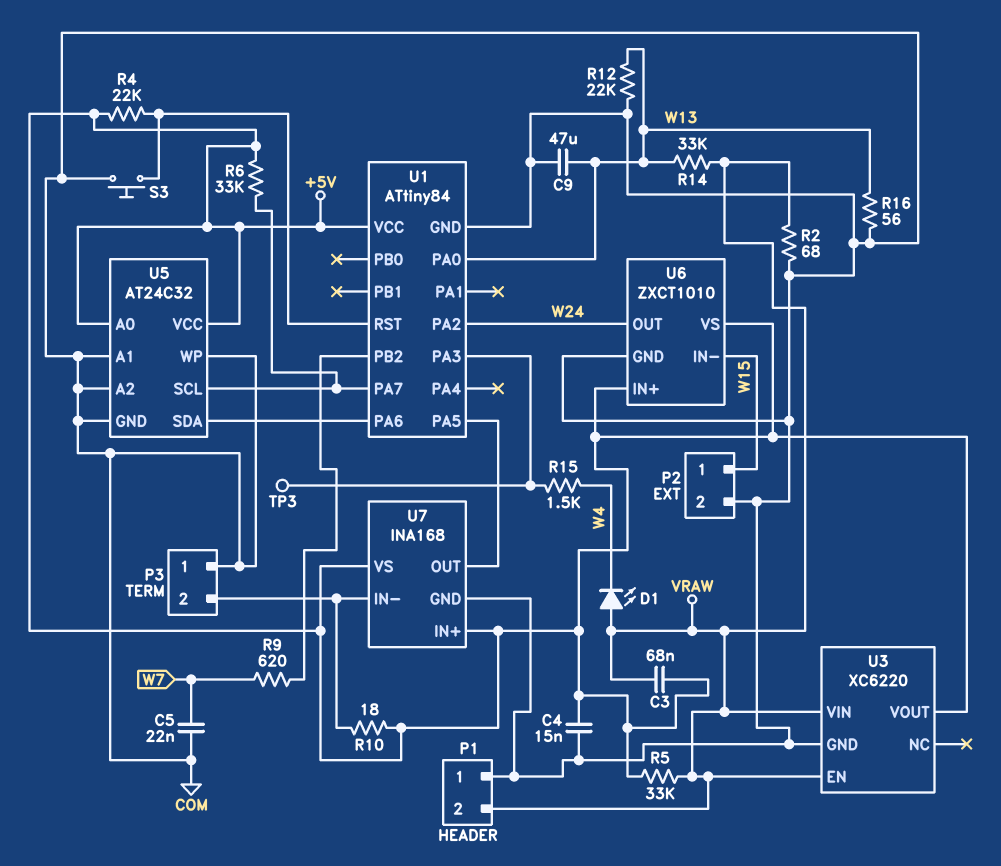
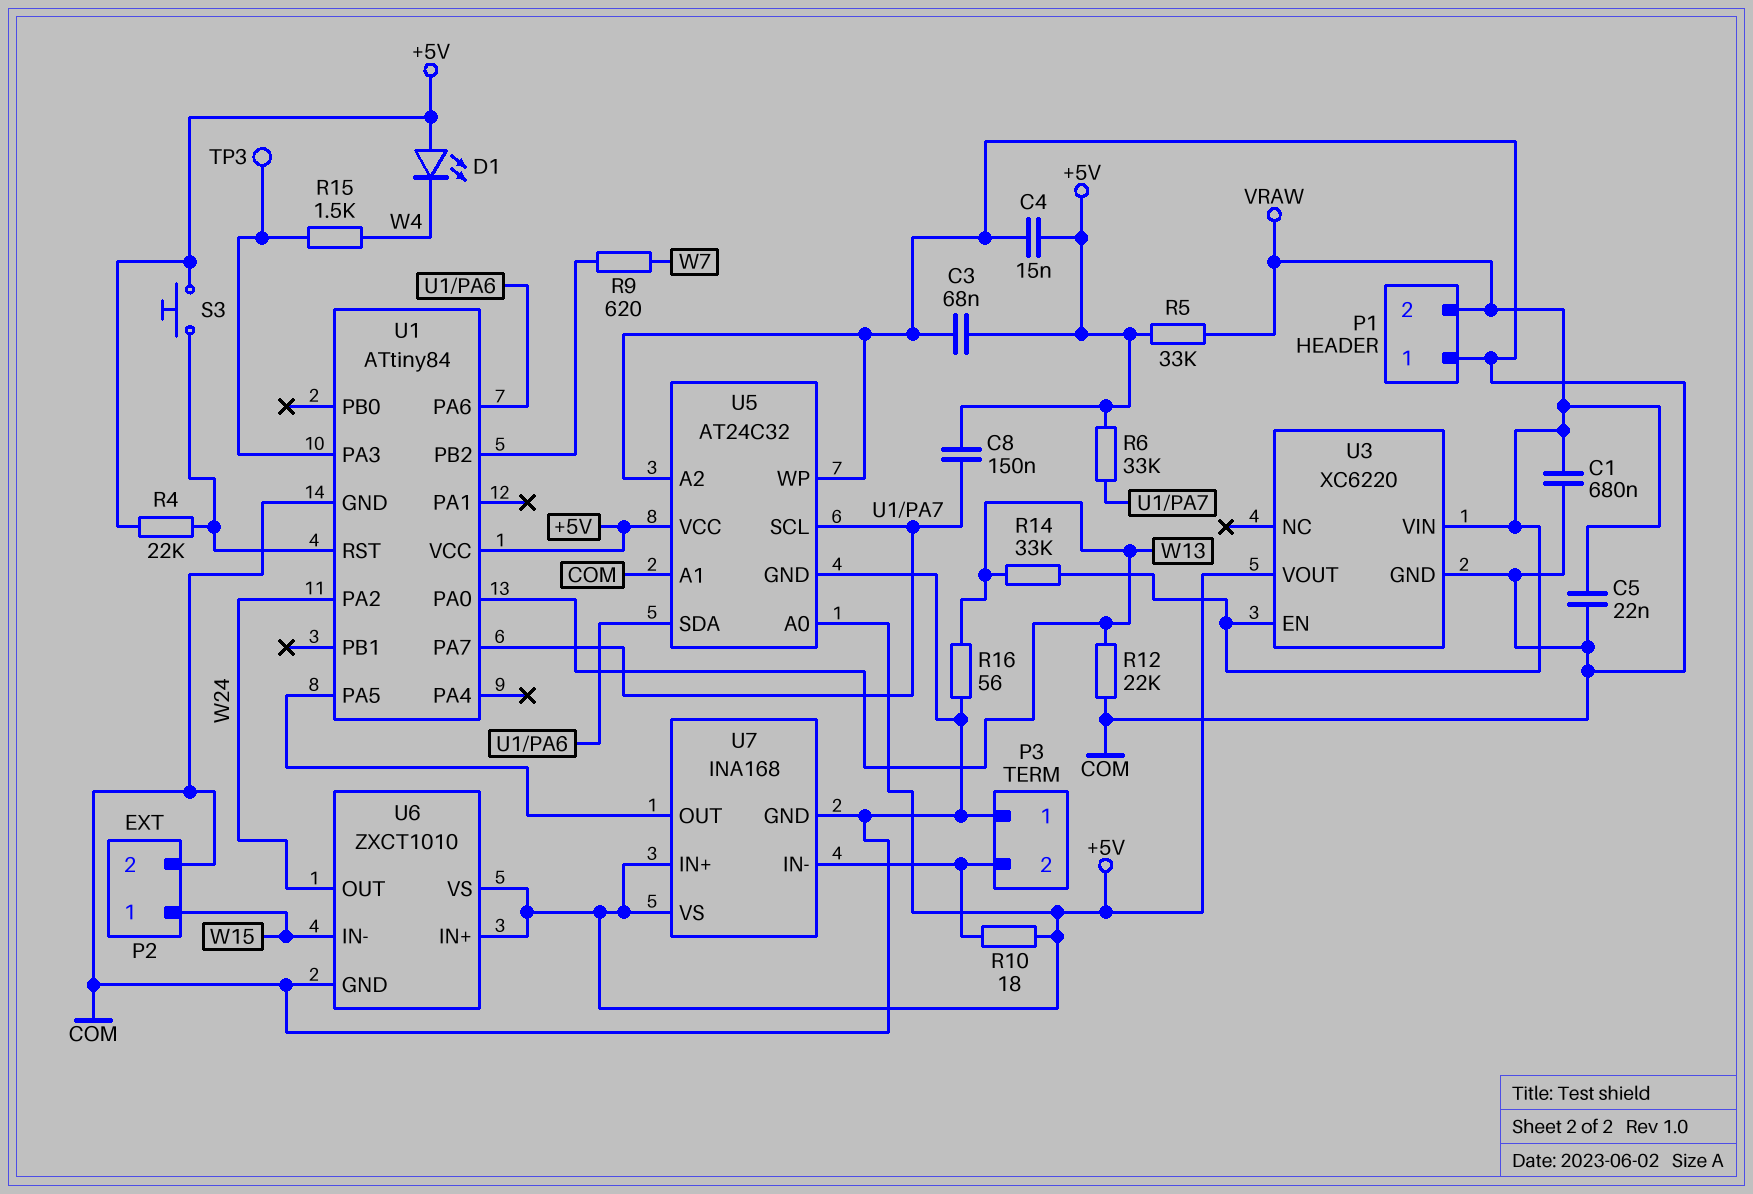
C1: none -> 680nF (COM, VRAW)
C3: 68nF (+5V, VRAW) -> 68nF (+5V, COM)
C5: 22nF (COM, W7) -> 22nF (COM, VRAW)
C8: none -> 150nF (+5V, U1/PA7)
C9: 47uF (COM, W13) -> none
D1: LED (A VRAW, K W4) -> LED (A +5V, K W4)
R2: 68 (COM, VRAW) -> none
S3: button (COM, U1/RST) -> button (+5V, U1/RST)

